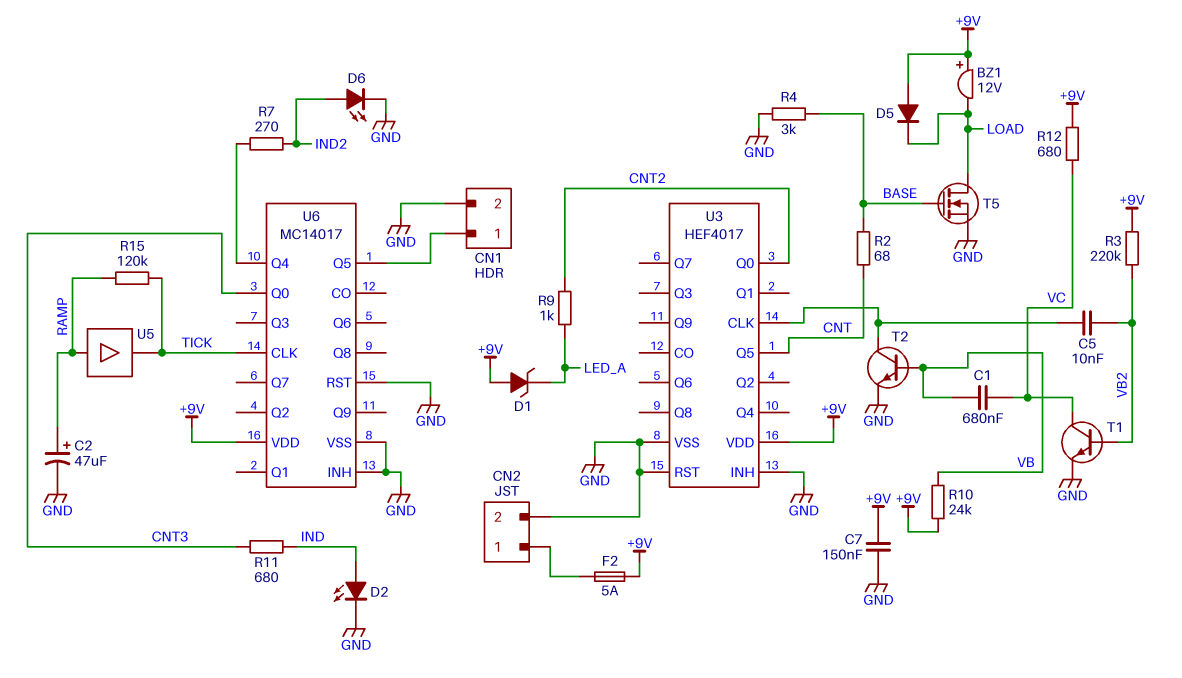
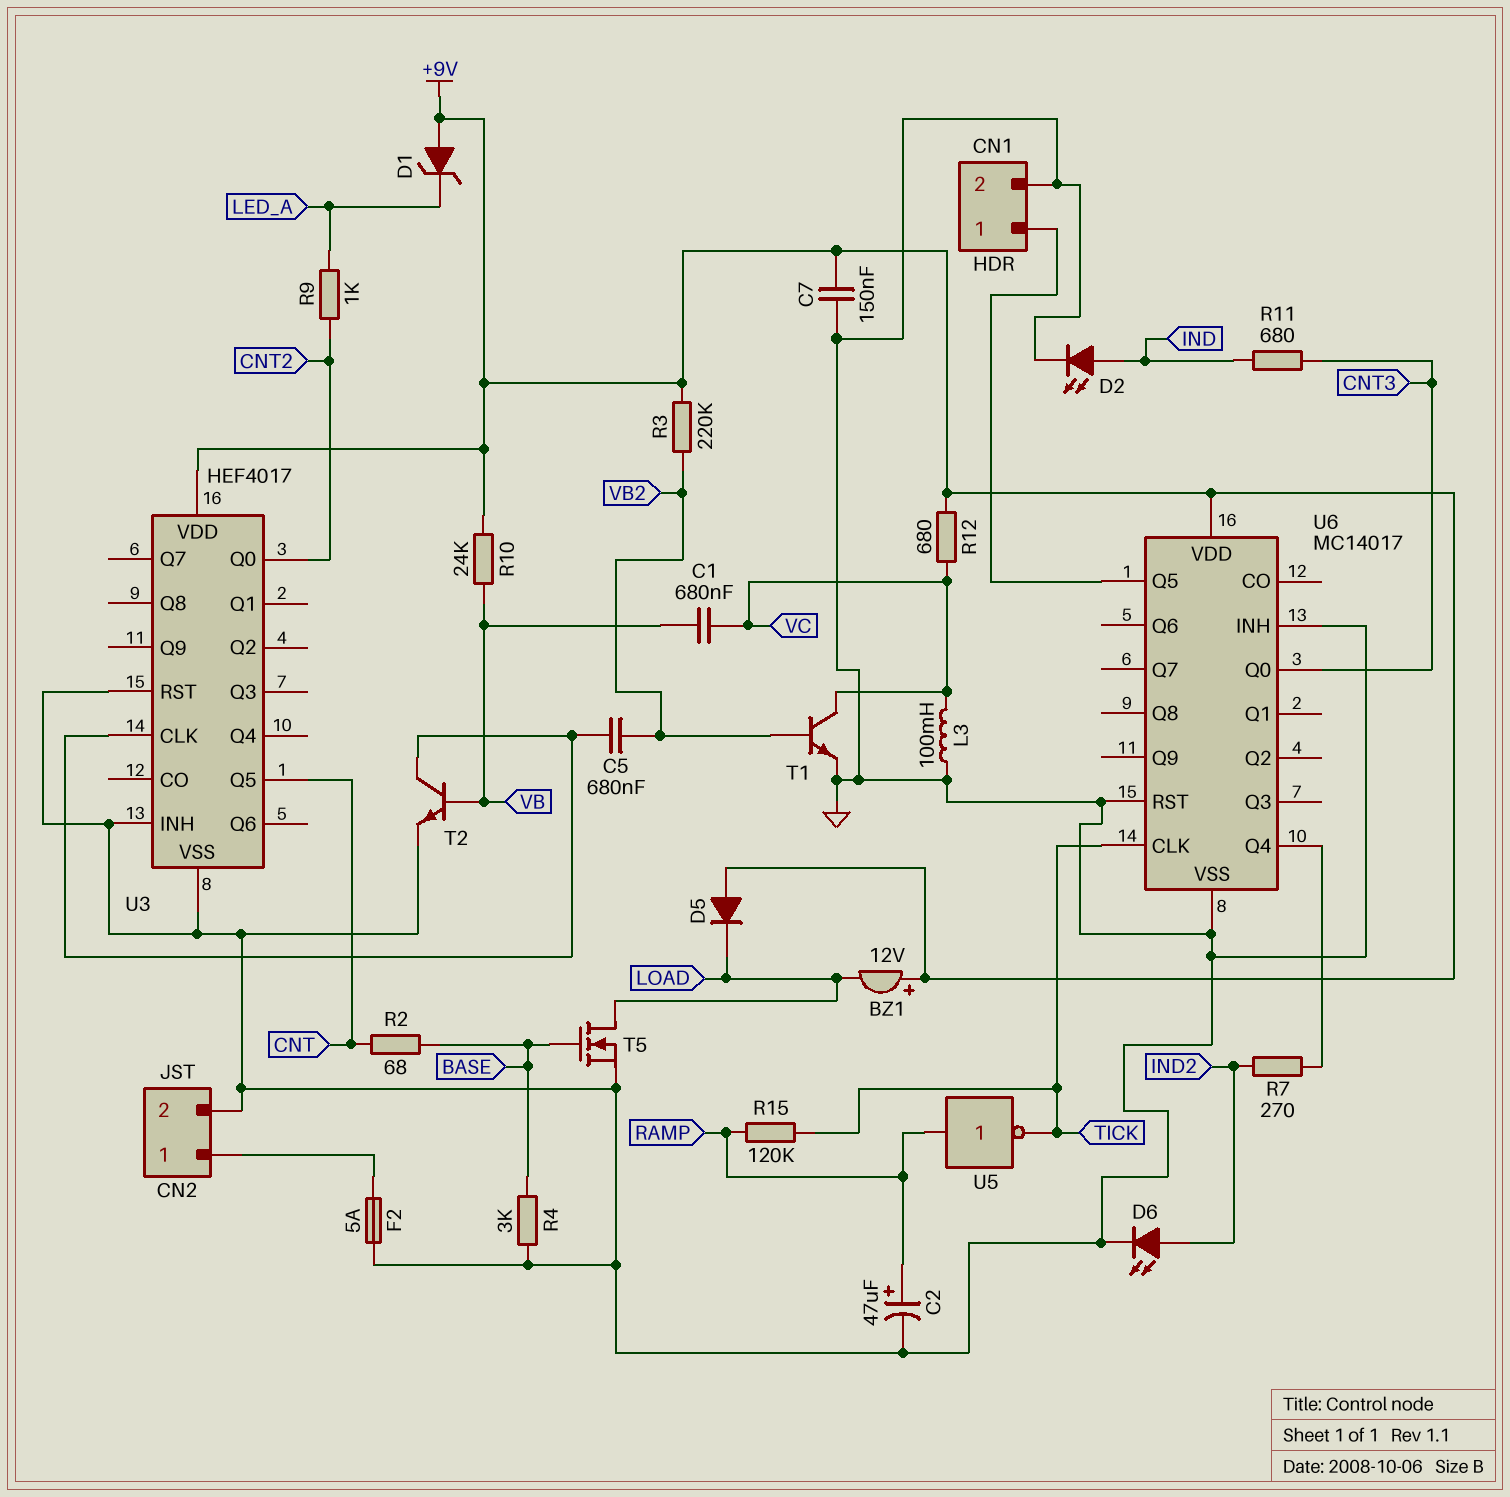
C5: 10nF (U3/CLK, VB2) -> 680nF (U3/CLK, VB2)
F2: 5A (+9V, CN2/1) -> 5A (CN2/1, GND)
L3: none -> 100mH (GND, VC)
U5: buffer (in RAMP, out TICK) -> NOT (in RAMP, out TICK)

